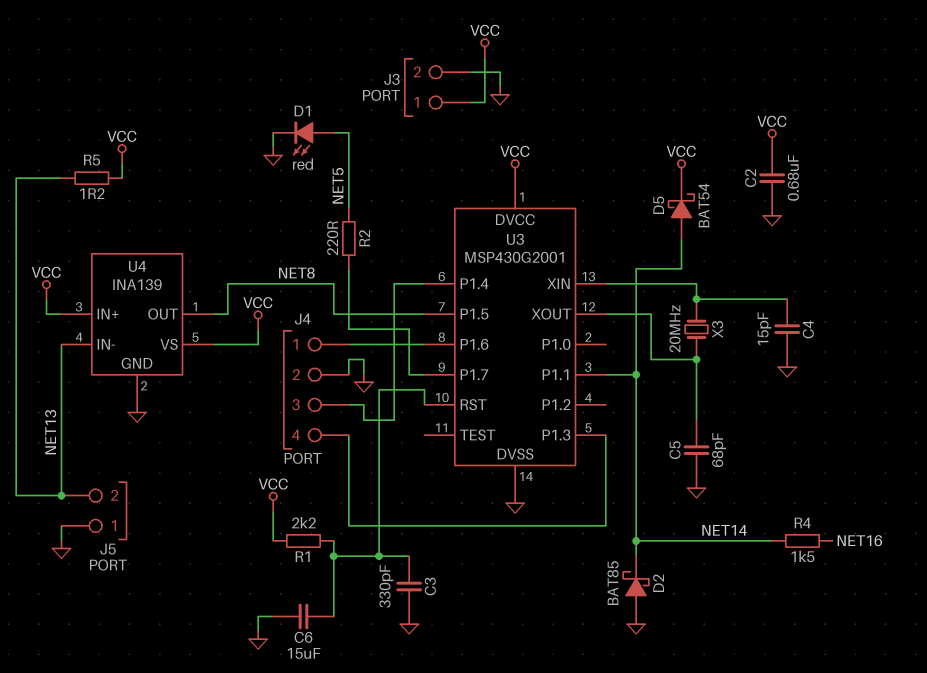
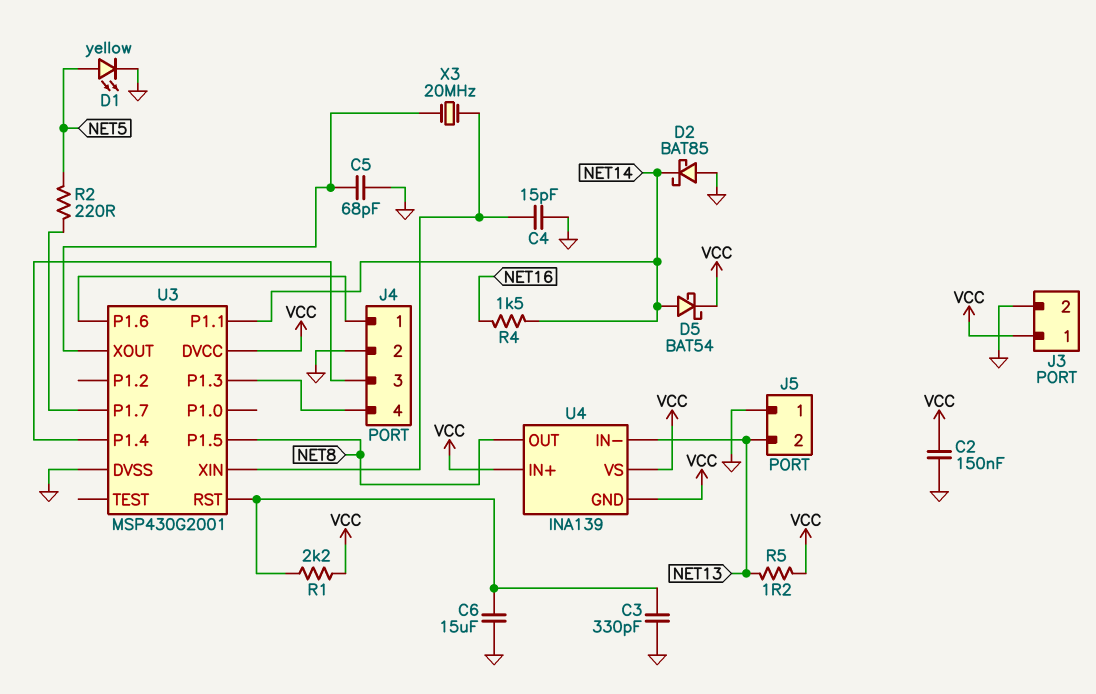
C2: 680nF (GND, VCC) -> 150nF (GND, VCC)
D1: LED red (A NET5, K GND) -> LED yellow (A NET5, K GND)
U4 pin GND: GND -> VCC

